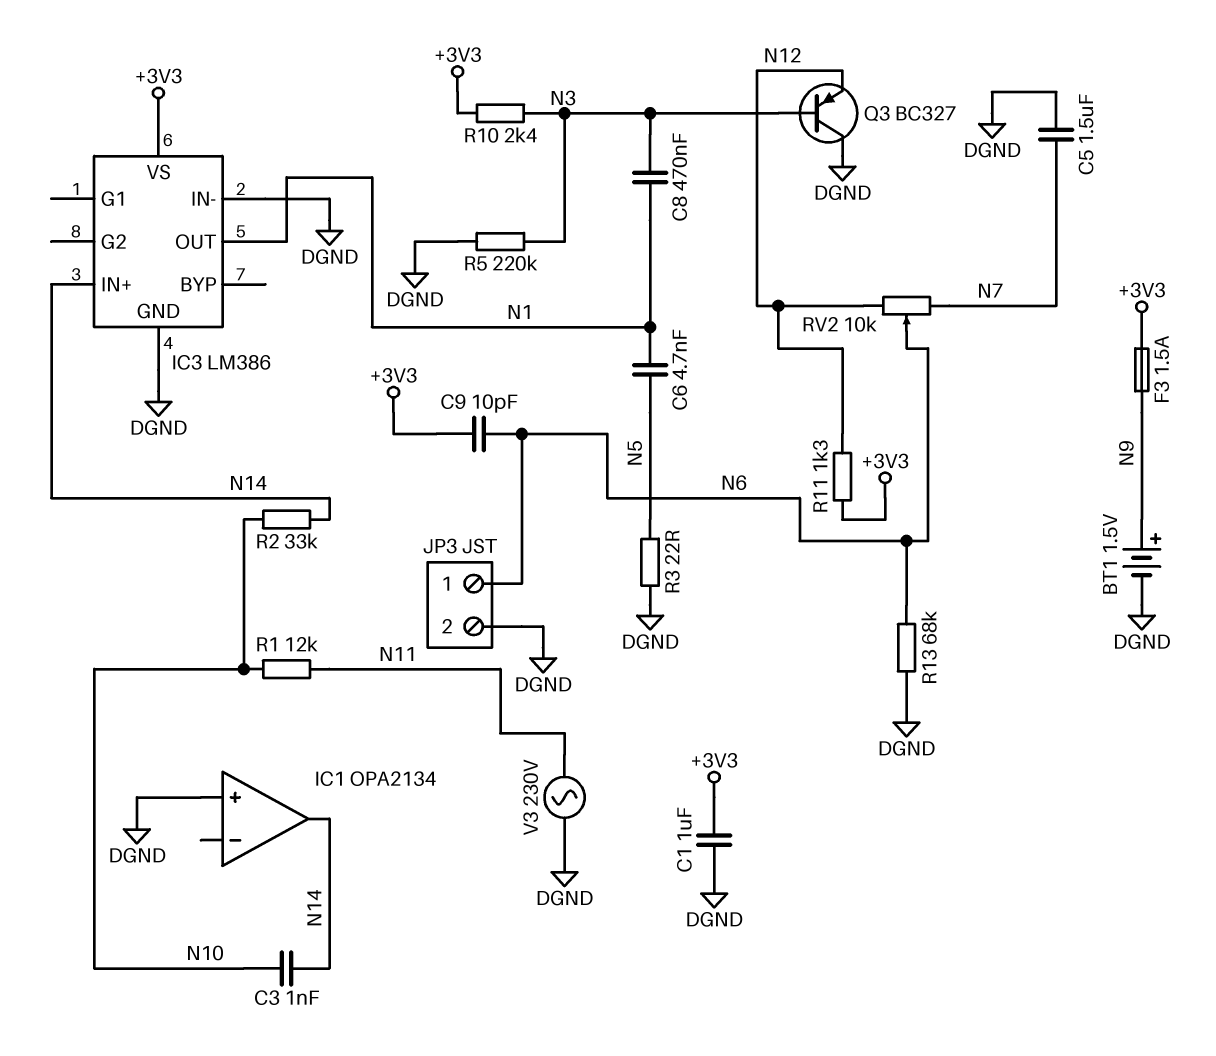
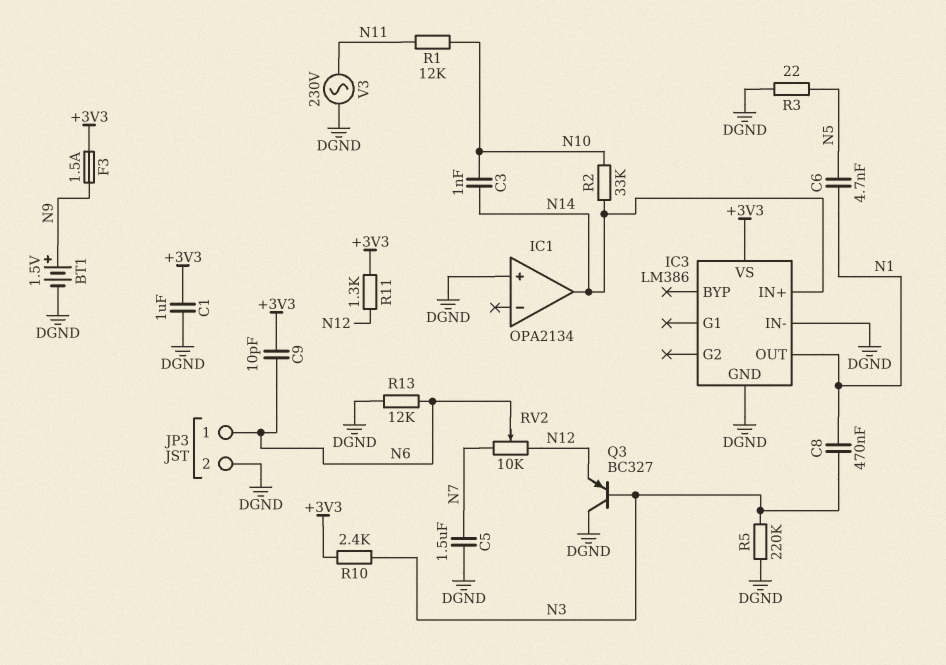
R13: 68k (DGND, N6) -> 12k (DGND, N6)

